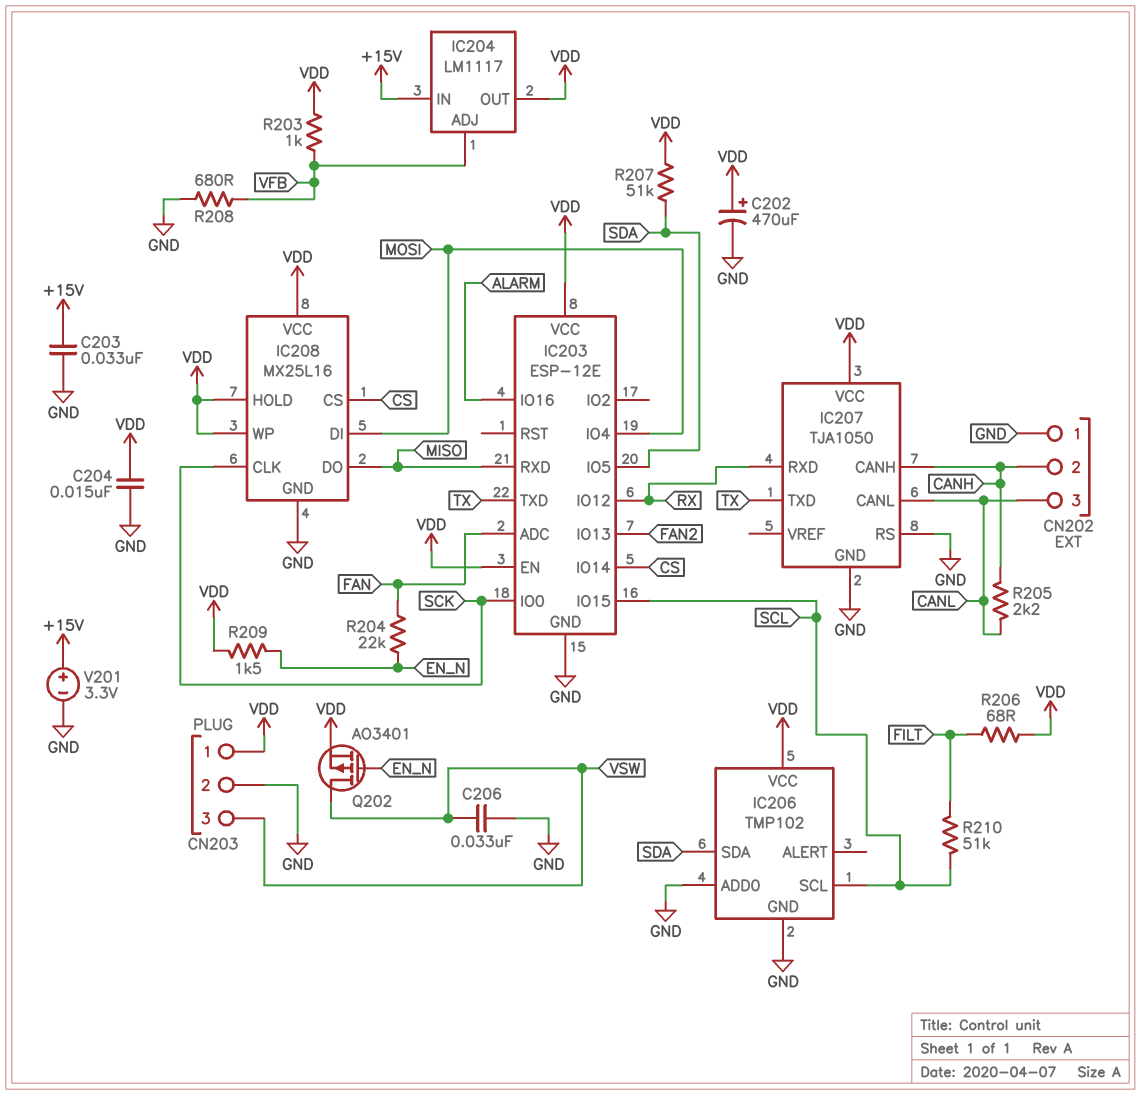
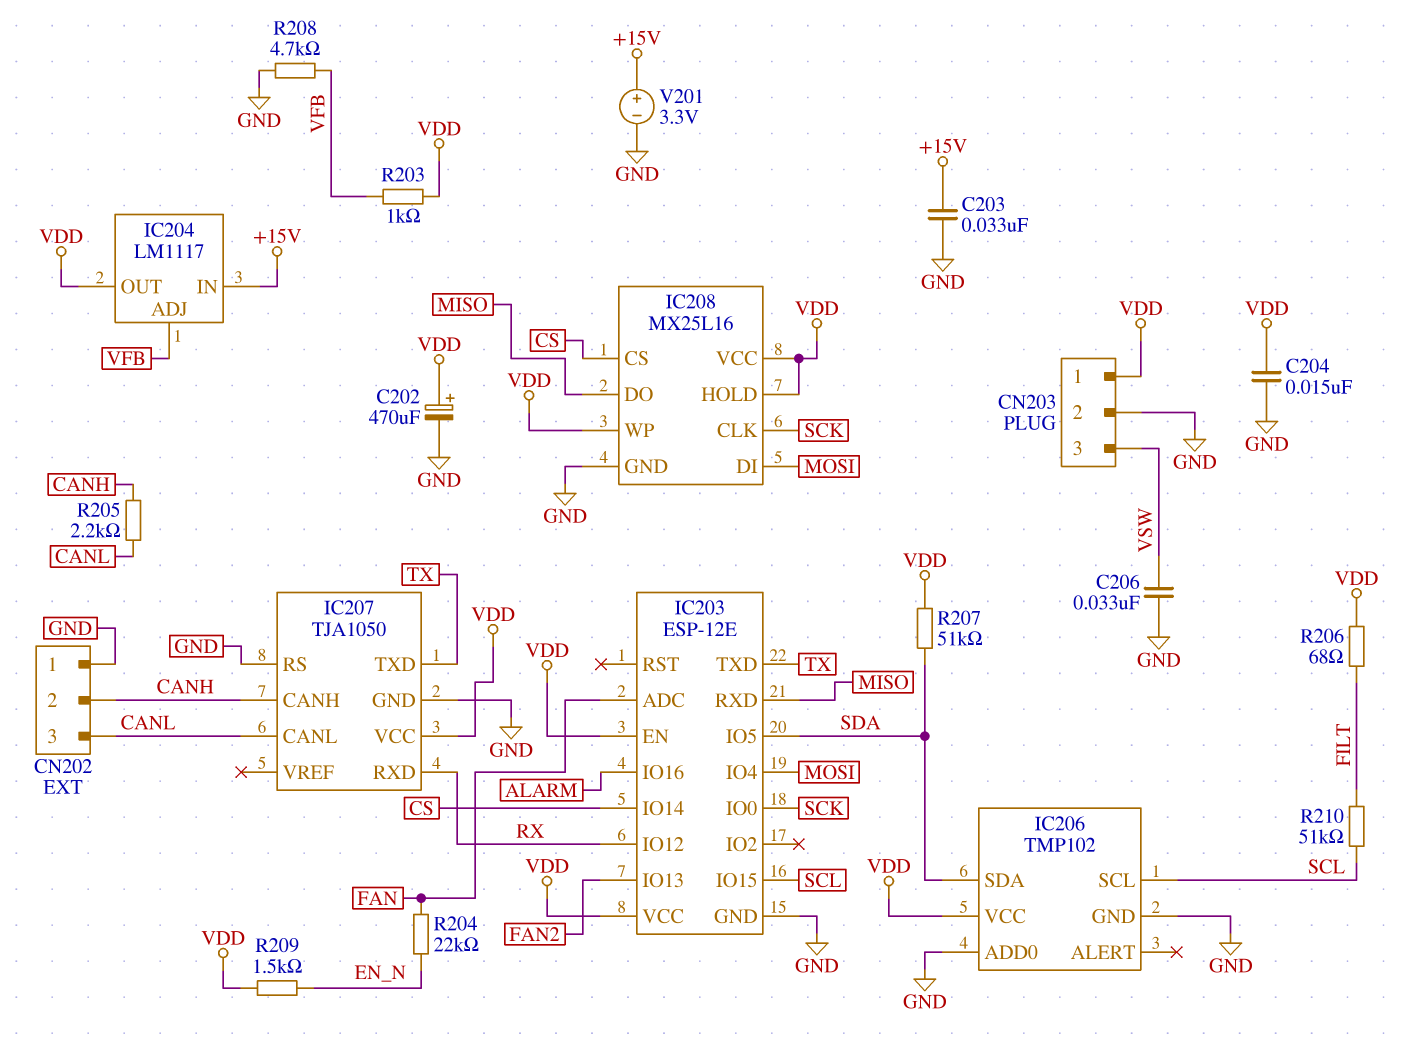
Q202: PMOS AO3401 (G EN_N, D VSW, S VDD) -> none
R208: 680 (GND, VFB) -> 4.7k (GND, VFB)

